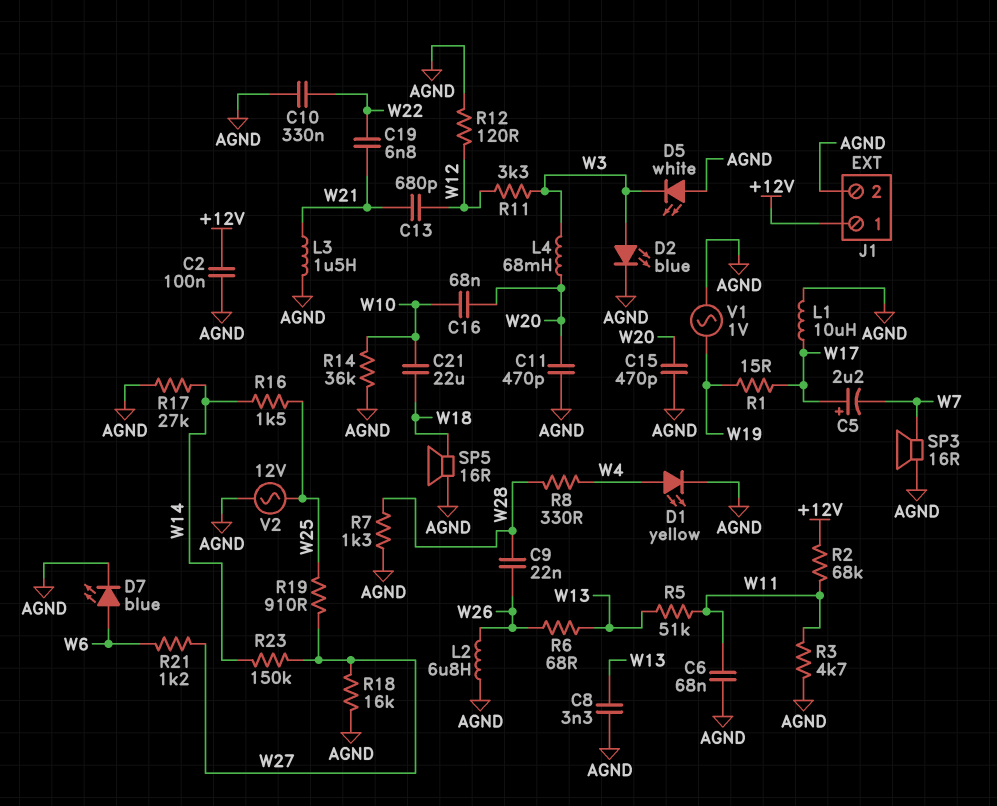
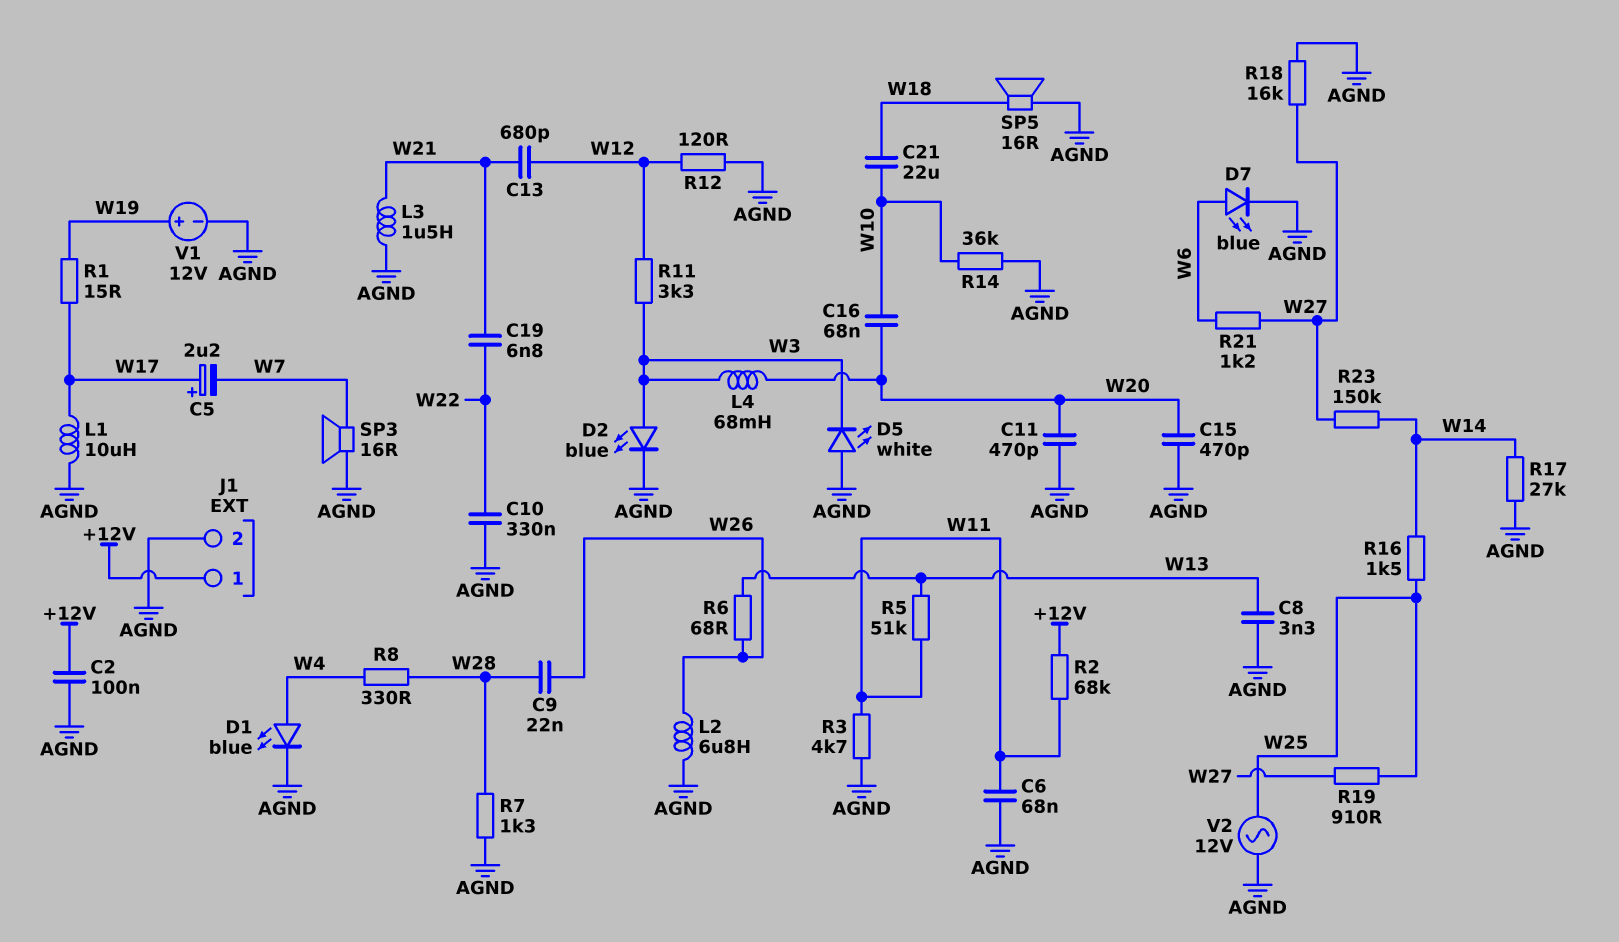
D1: LED yellow (A W4, K AGND) -> LED blue (A W4, K AGND)
V1: AC 1V (AGND, W19) -> 12V (plus W19, minus AGND)

